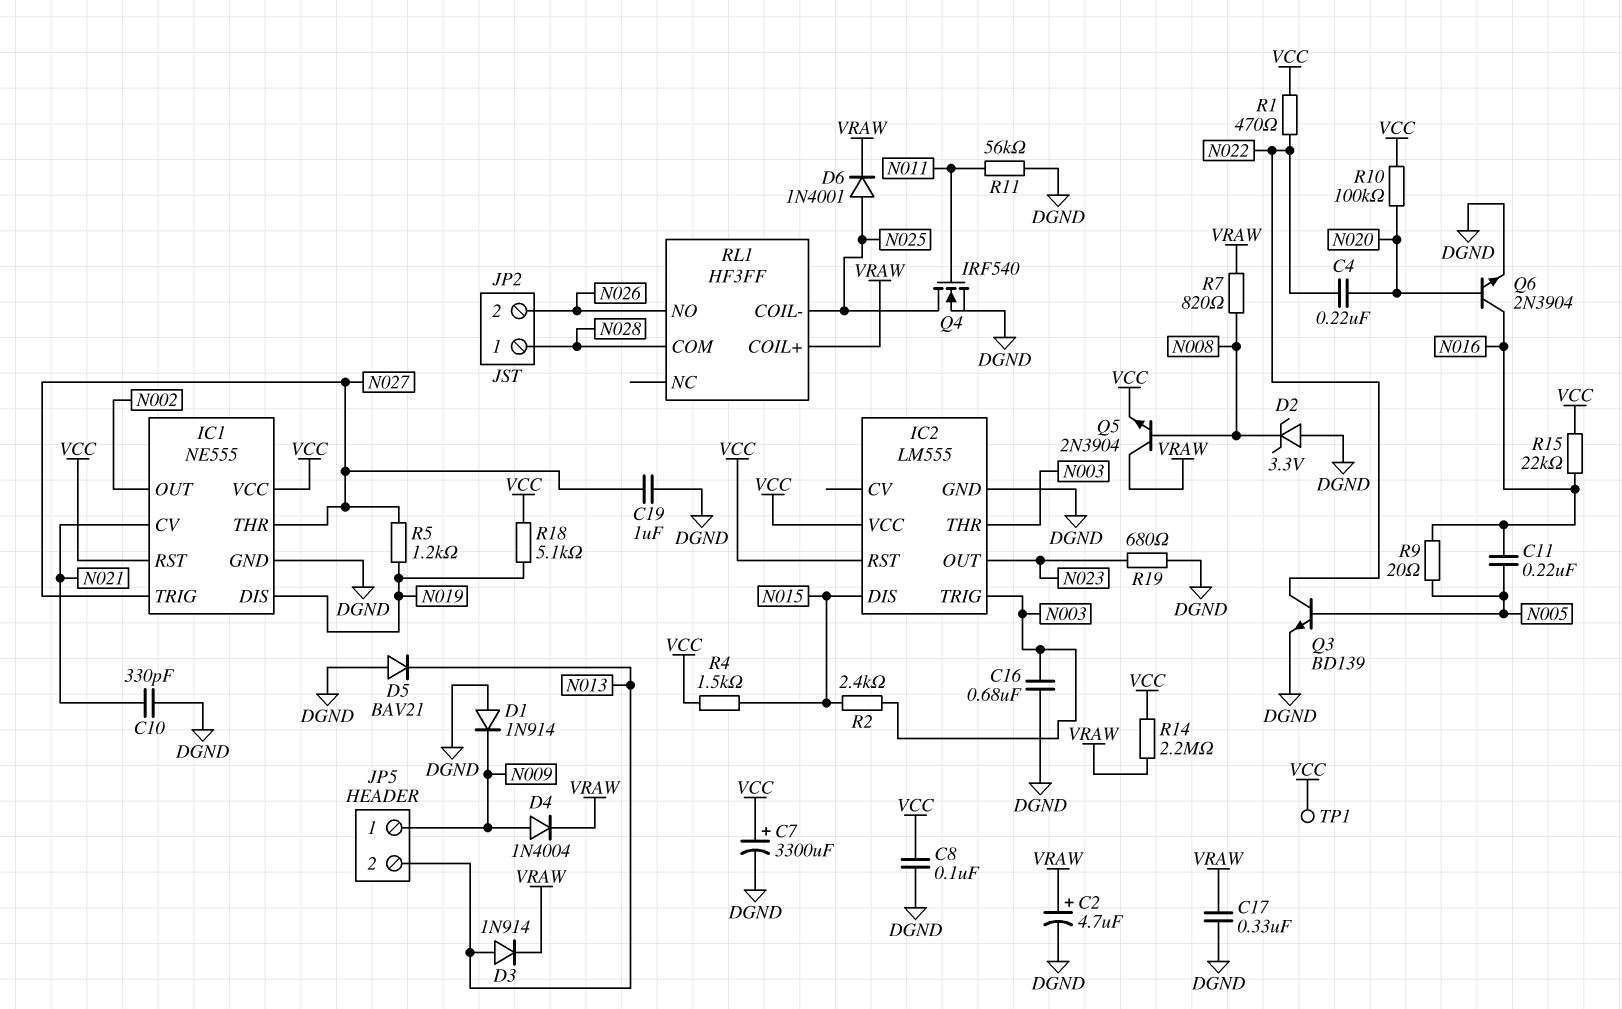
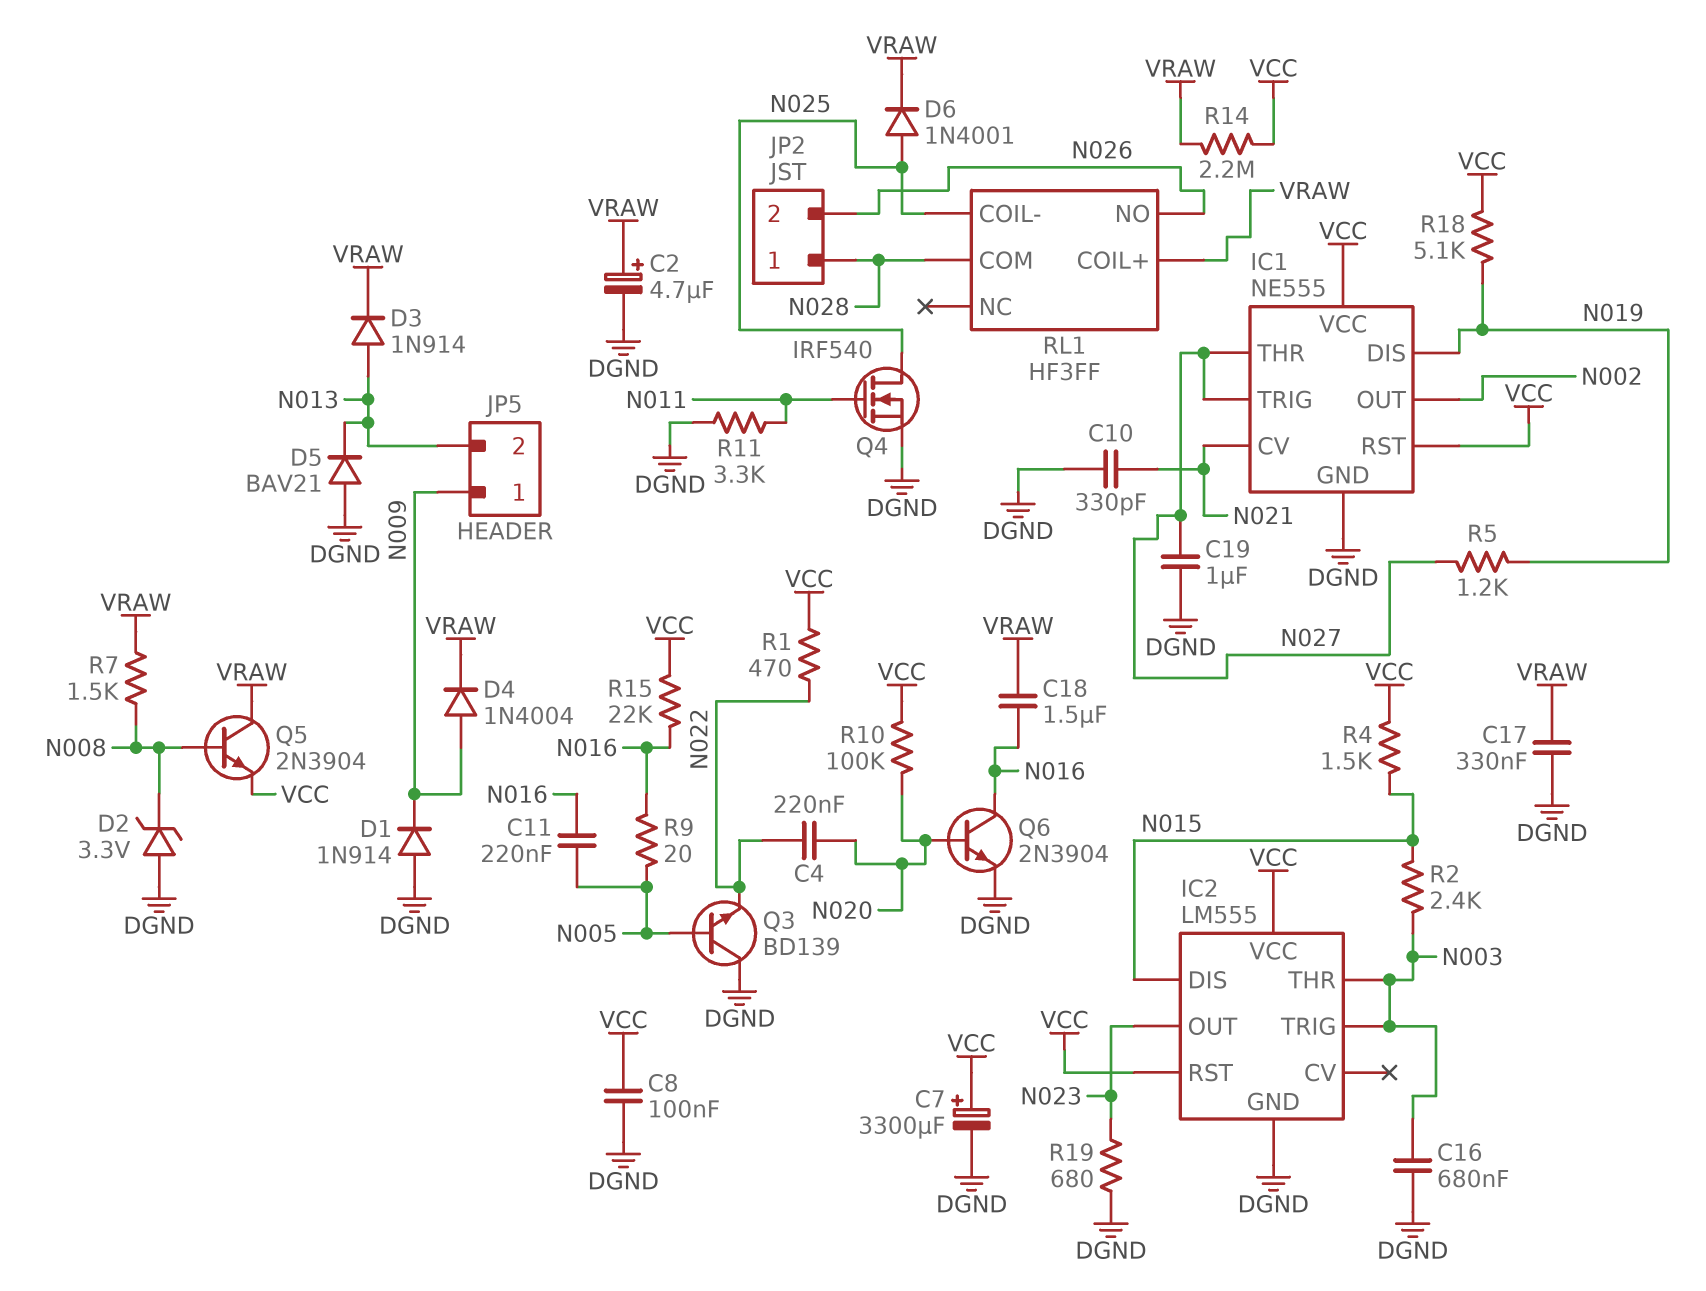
C18: none -> 1.5uF (N016, VRAW)
Q3: NPN BD139 (B N005, C N022, E DGND) -> NPN BD139 (B N005, C DGND, E N022)
R7: 820 (N008, VRAW) -> 1.5k (N008, VRAW)
R11: 56k (DGND, N011) -> 3.3k (DGND, N011)
TP1: test point (VCC) -> none

